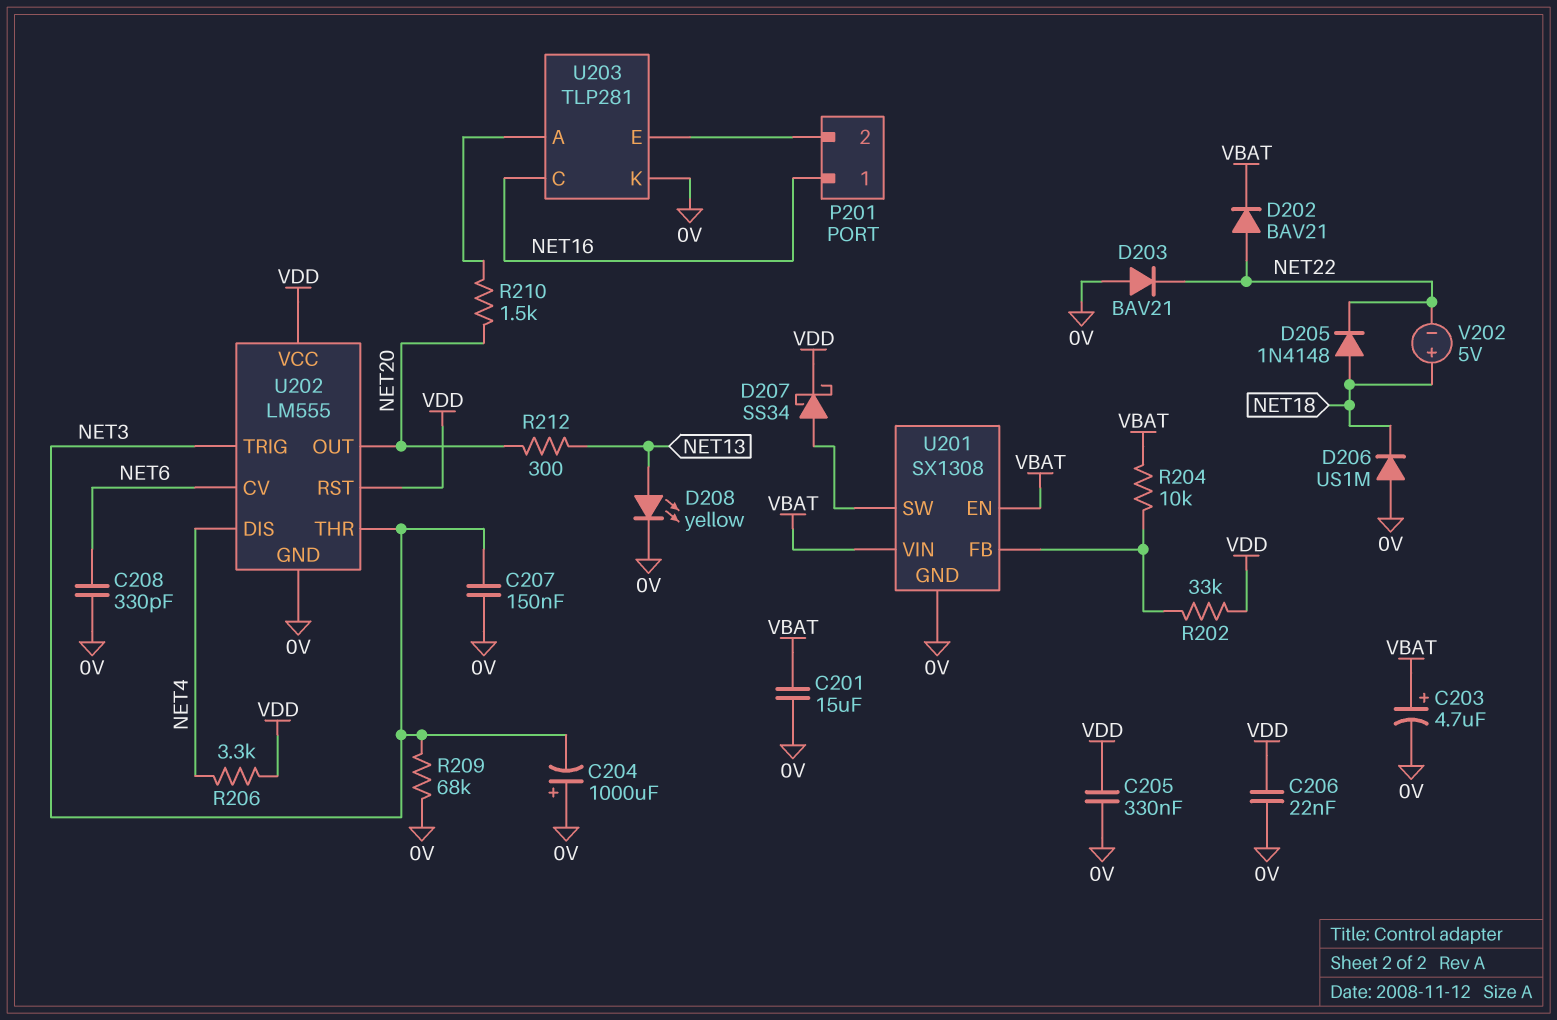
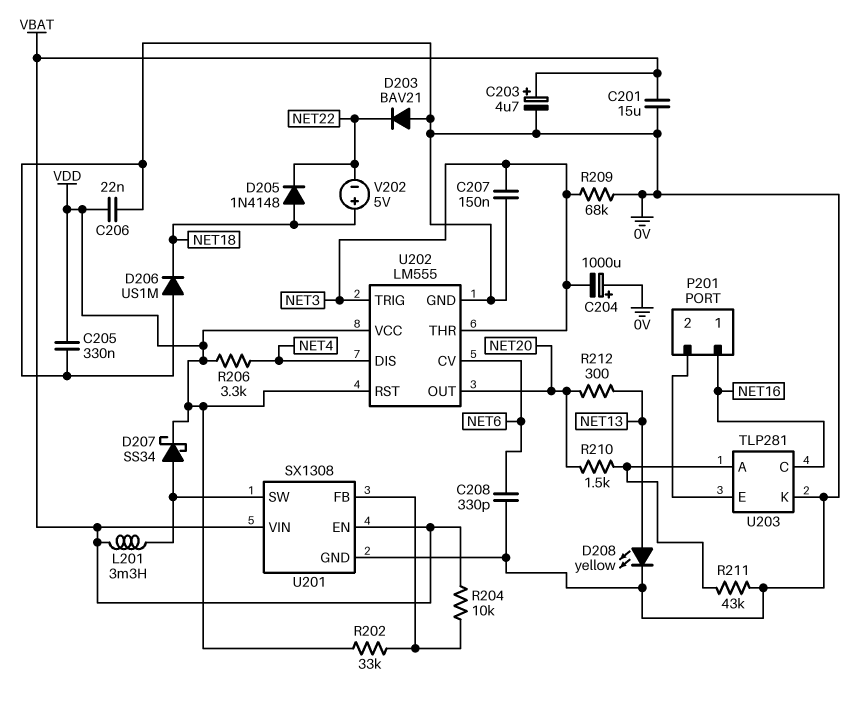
D202: diode BAV21 (A NET22, K VBAT) -> none
L201: none -> 3.3mH (U201/SW, VBAT)
R211: none -> 43k (0V, U203/A)

